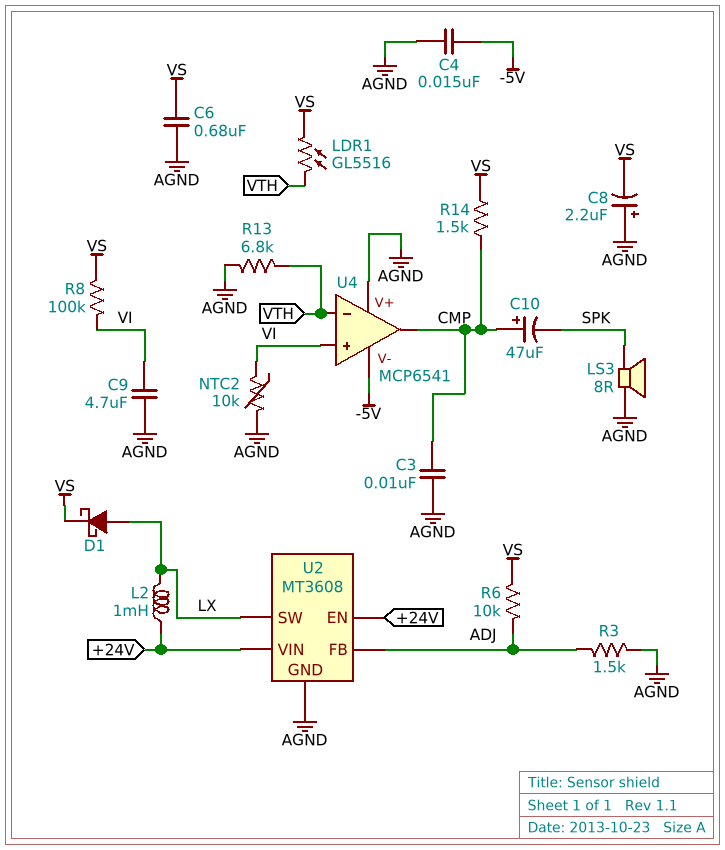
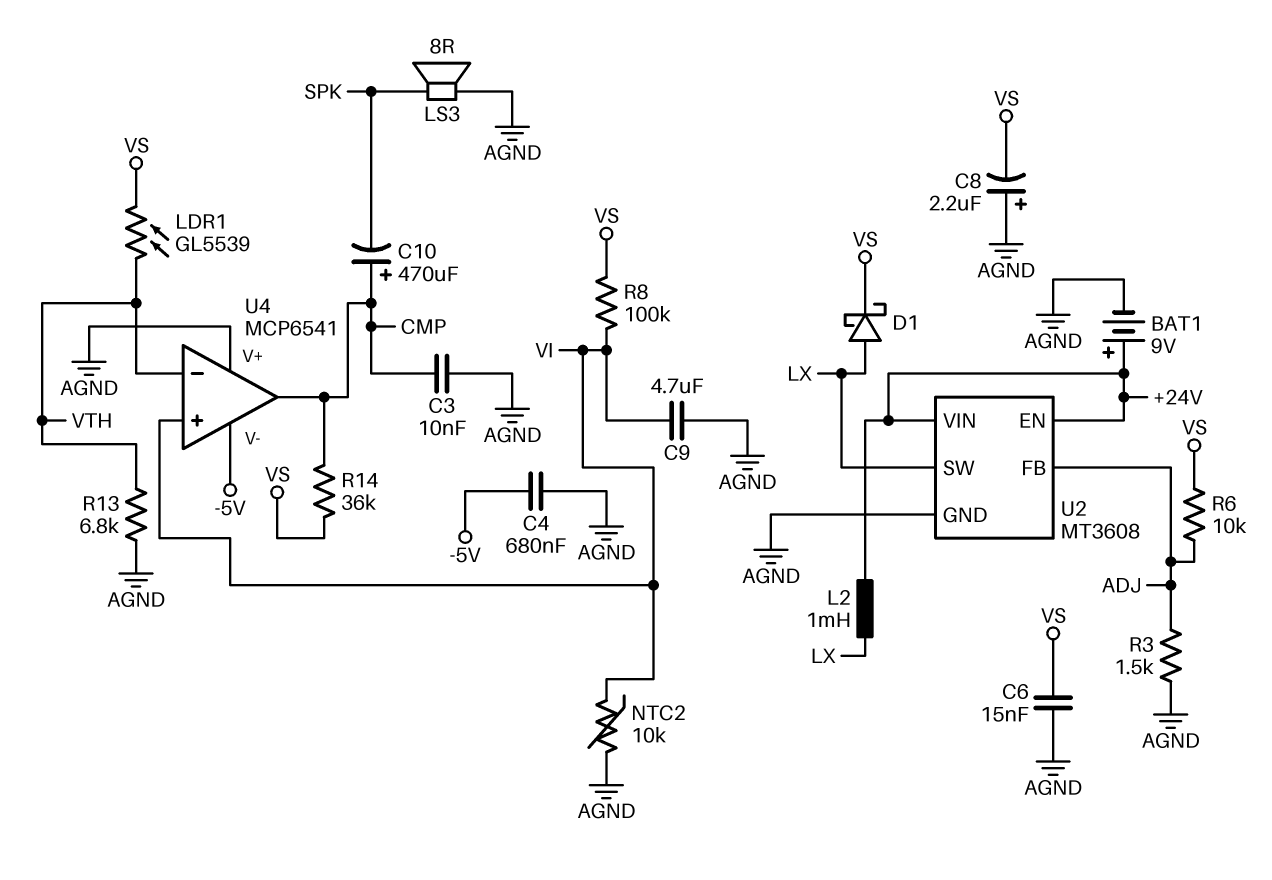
BAT1: none -> 9V (plus +24V, minus AGND)
C4: 15nF (-5V, AGND) -> 680nF (-5V, AGND)
C6: 680nF (AGND, VS) -> 15nF (AGND, VS)
C10: 47uF (plus CMP, minus SPK) -> 470uF (plus CMP, minus SPK)
LDR1: GL5516 (VS, VTH) -> GL5539 (VS, VTH)
R14: 1.5k (CMP, VS) -> 36k (CMP, VS)

